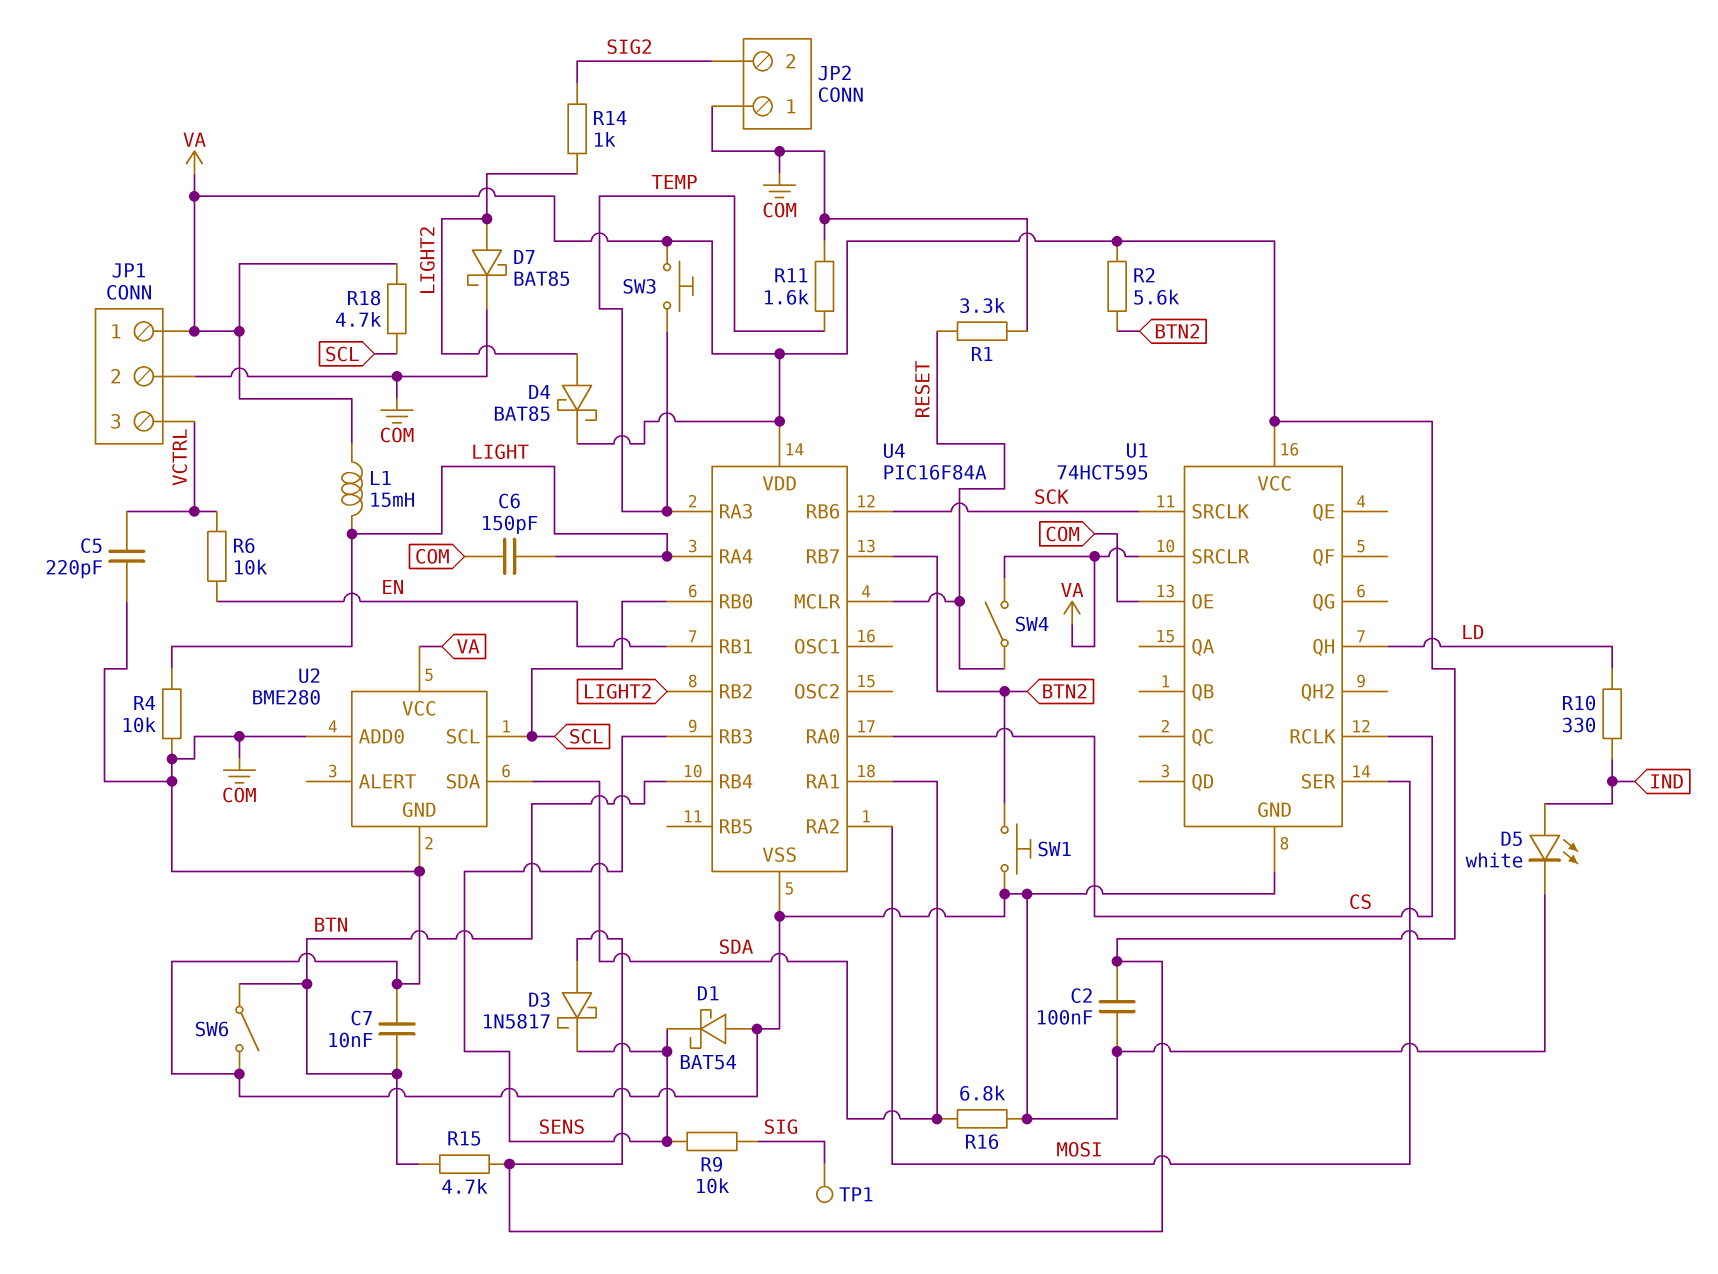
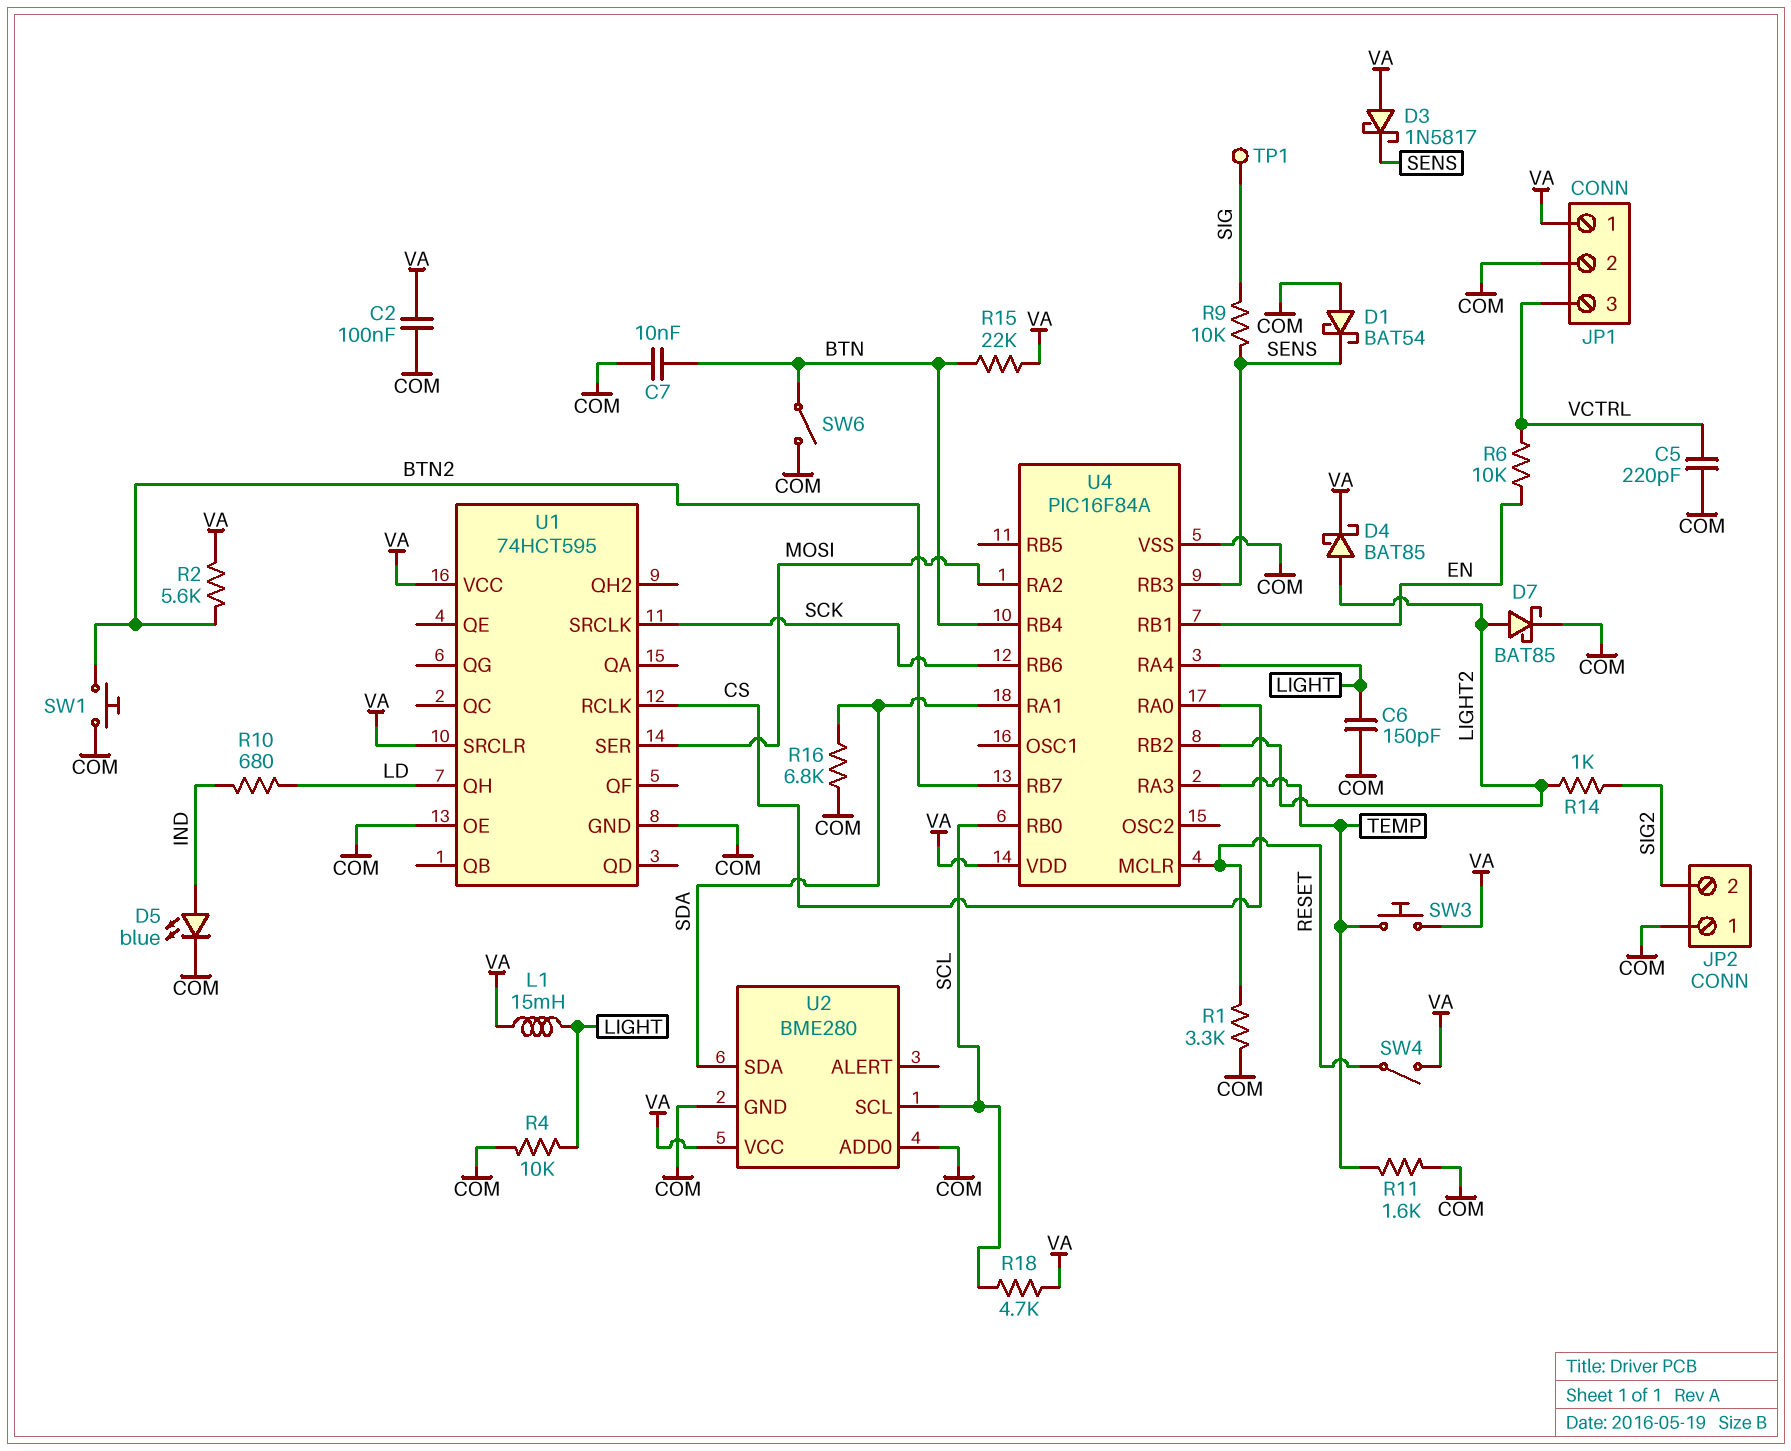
D5: LED white (A IND, K COM) -> LED blue (A IND, K COM)
R10: 330 (IND, LD) -> 680 (IND, LD)
R15: 4.7k (BTN, VA) -> 22k (BTN, VA)

